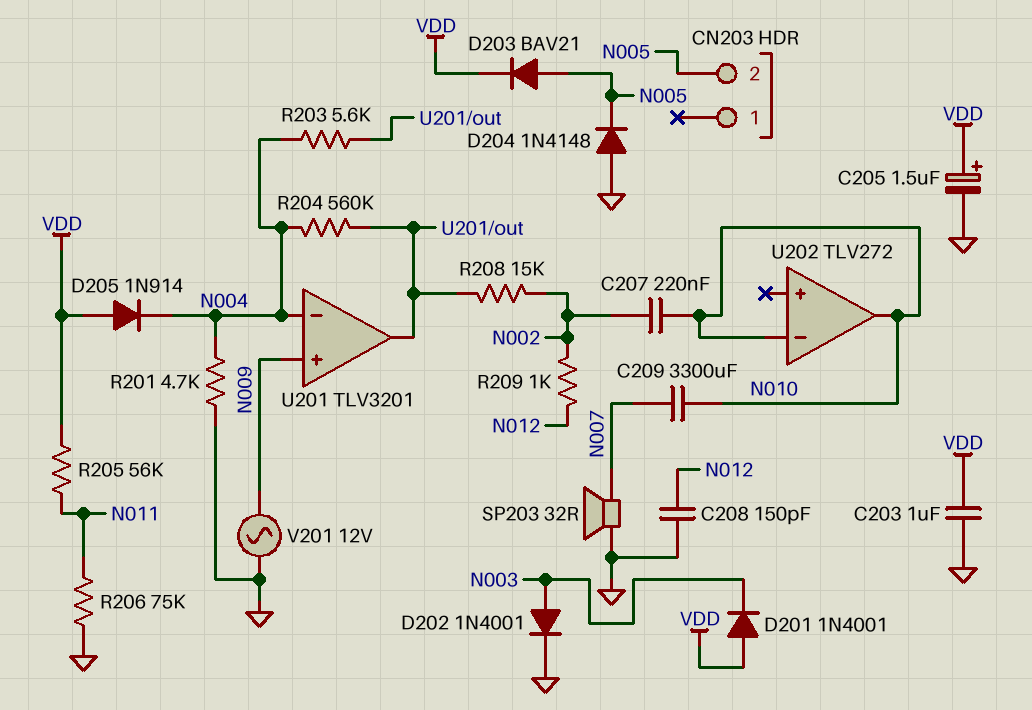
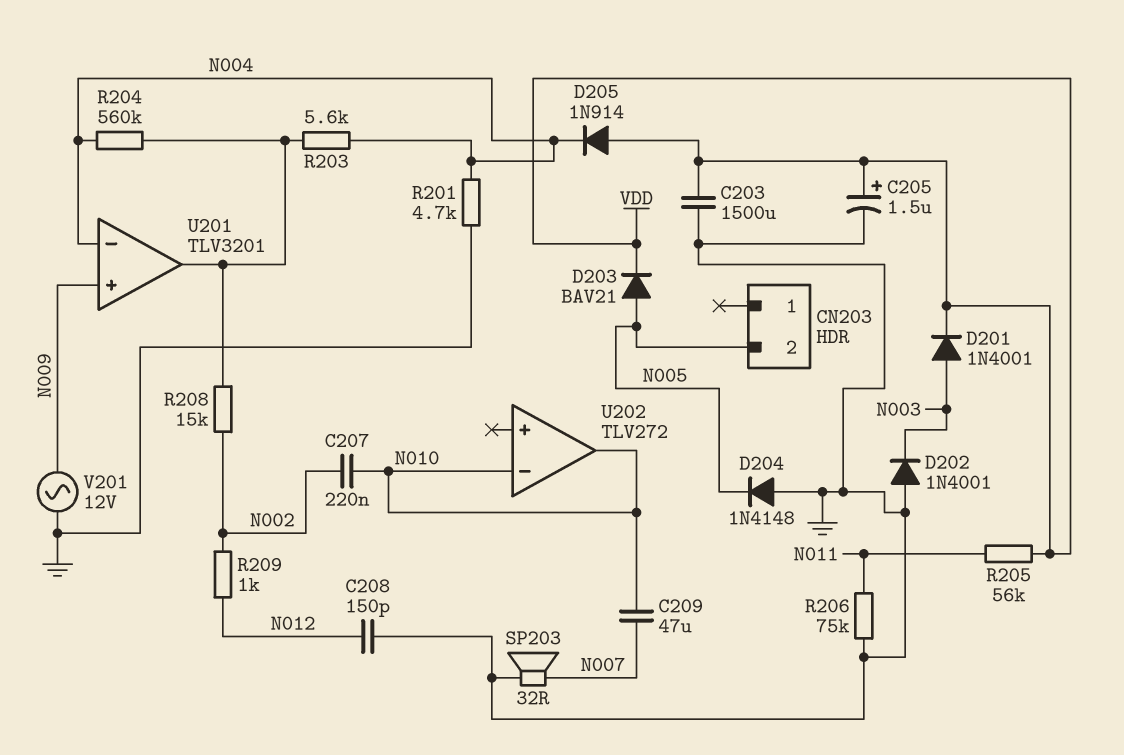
C203: 1uF (GND, VDD) -> 1500uF (GND, VDD)
C209: 3300uF (N007, N010) -> 47uF (N007, N010)
D201: diode 1N4001 (A VDD, K N003) -> diode 1N4001 (A N003, K VDD)
D202: diode 1N4001 (A N003, K GND) -> diode 1N4001 (A GND, K N003)

